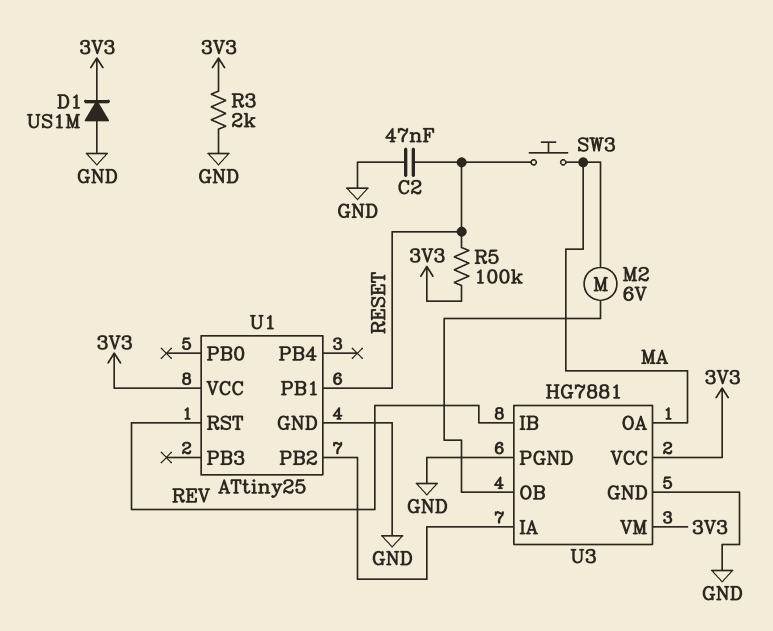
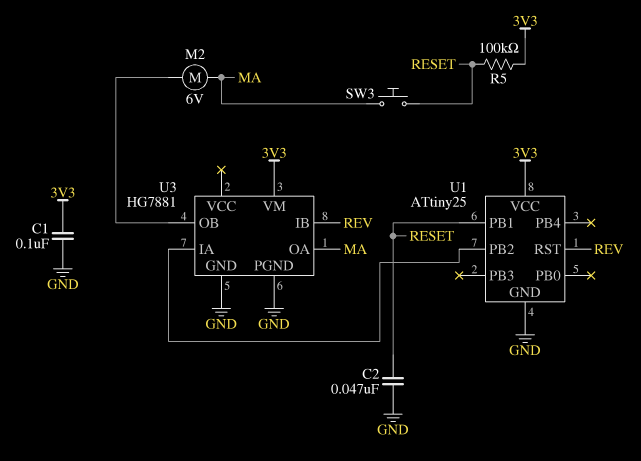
C1: none -> 100nF (3V3, GND)
D1: diode US1M (A GND, K 3V3) -> none
R3: 2k (3V3, GND) -> none
U3 pin VCC: 3V3 -> none

